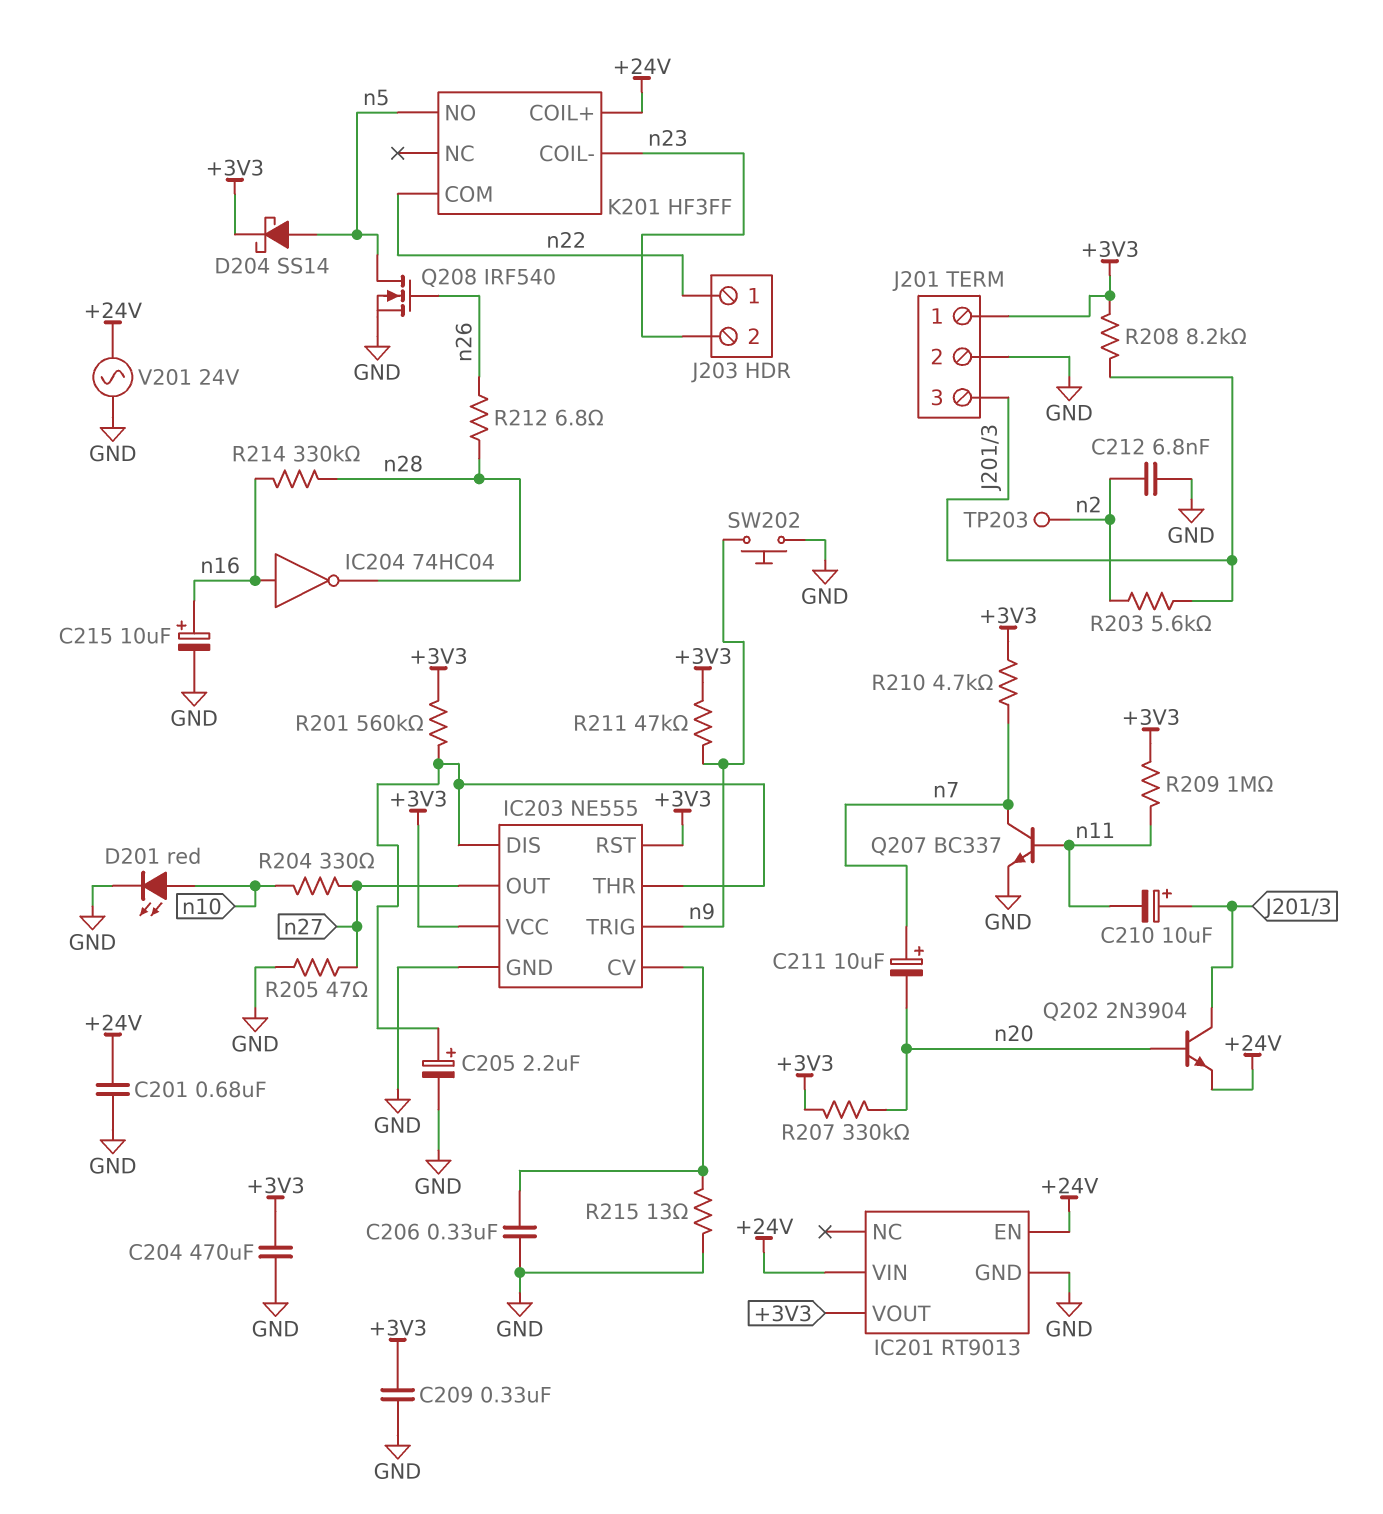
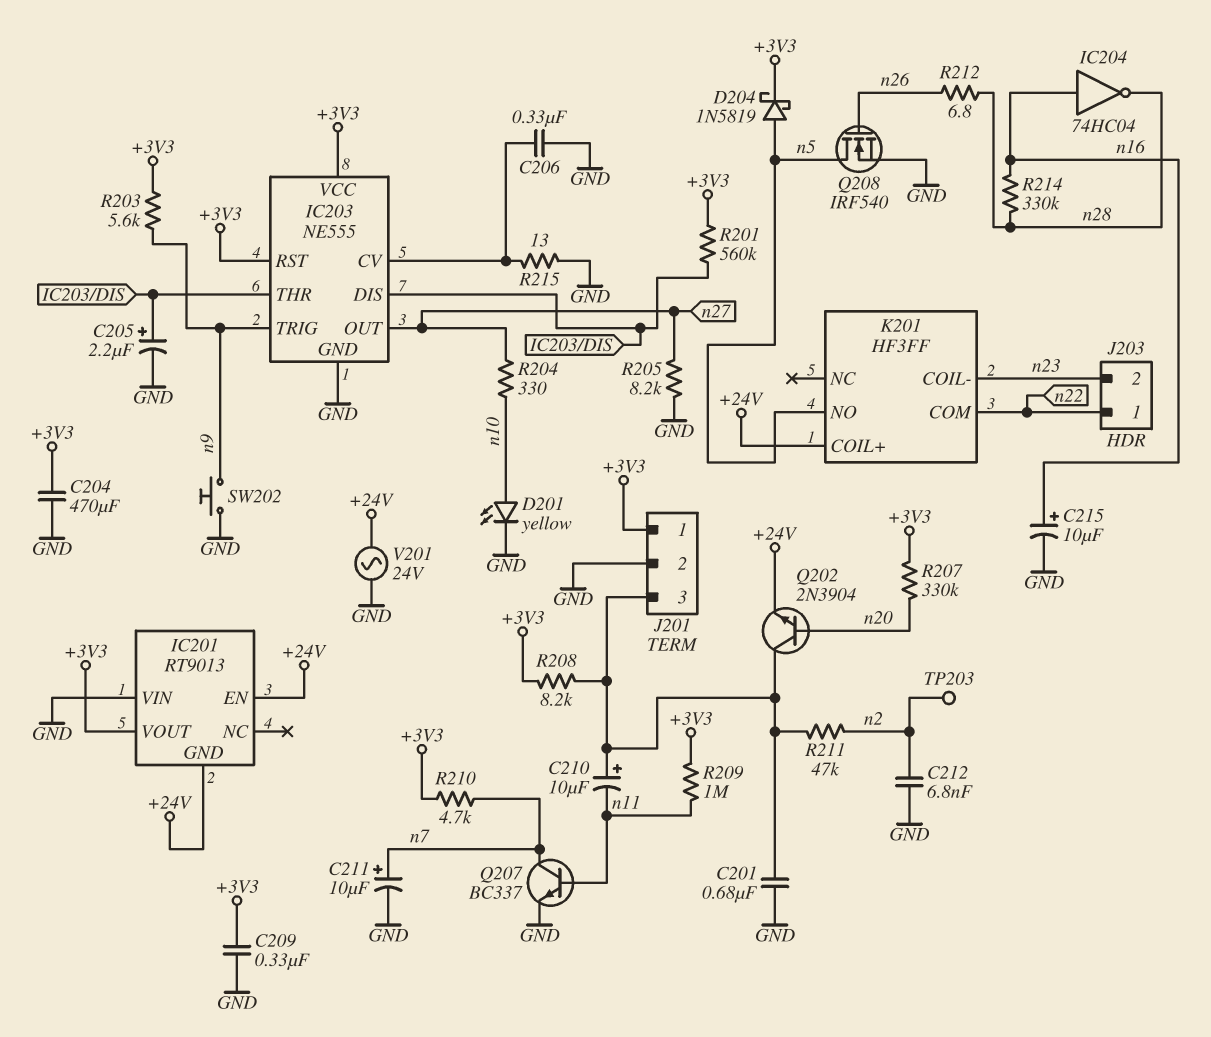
C201: 680nF (+24V, GND) -> 680nF (GND, J201/3)
C211: 10uF (plus n7, minus n20) -> 10uF (plus n7, minus GND)
D201: LED red (A n10, K GND) -> LED yellow (A n10, K GND)
D204: schottky SS14 (A n5, K +3V3) -> schottky 1N5819 (A n5, K +3V3)
IC201 pin GND: GND -> +24V
IC201 pin VIN: +24V -> GND
R203: 5.6k (J201/3, n2) -> 5.6k (+3V3, n9)
R205: 47 (GND, n27) -> 8.2k (GND, n27)
R211: 47k (+3V3, n9) -> 47k (J201/3, n2)

